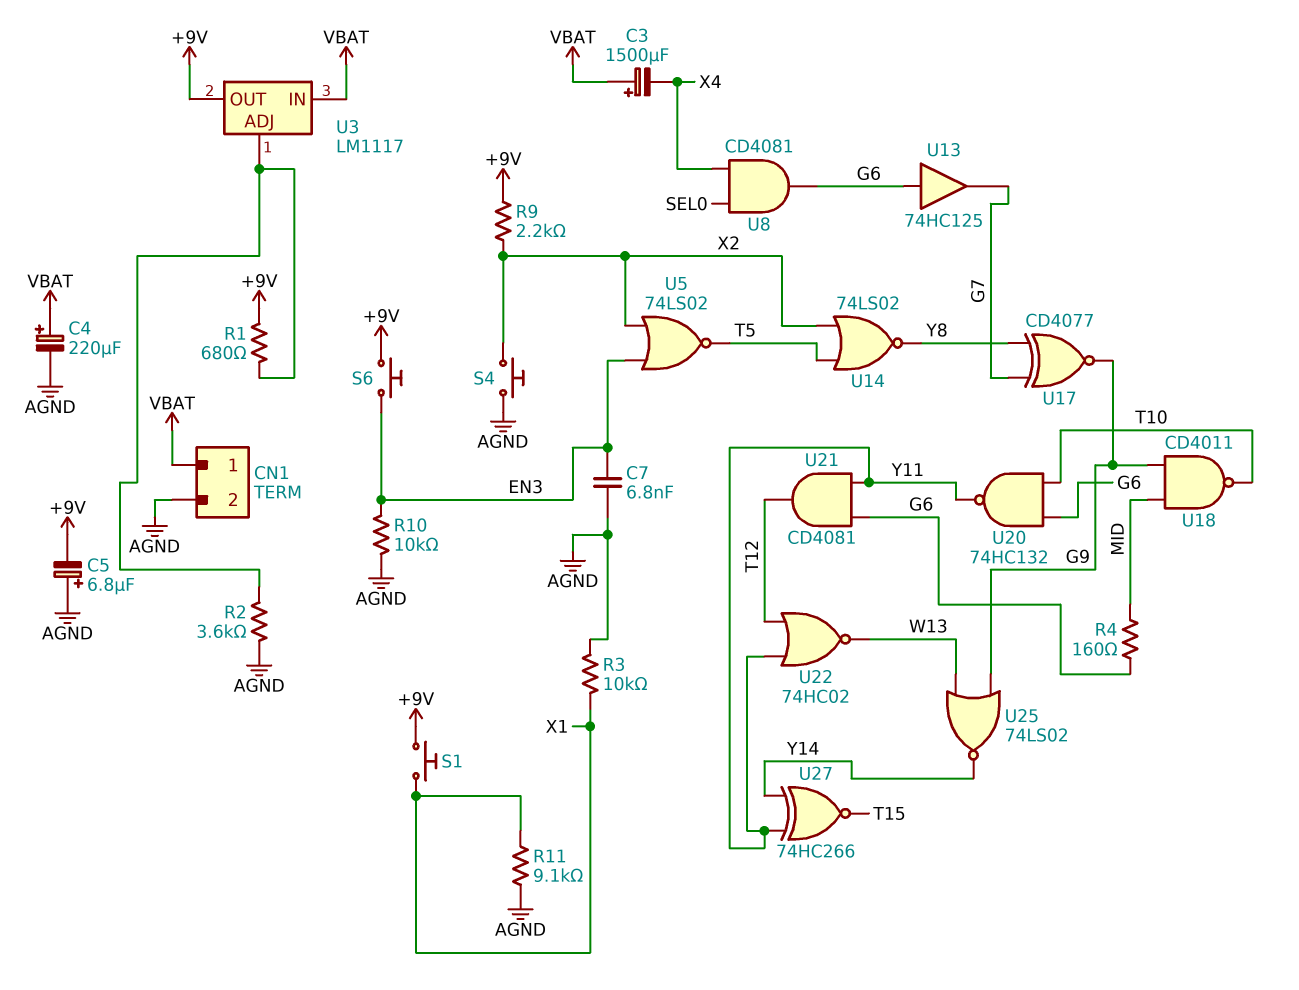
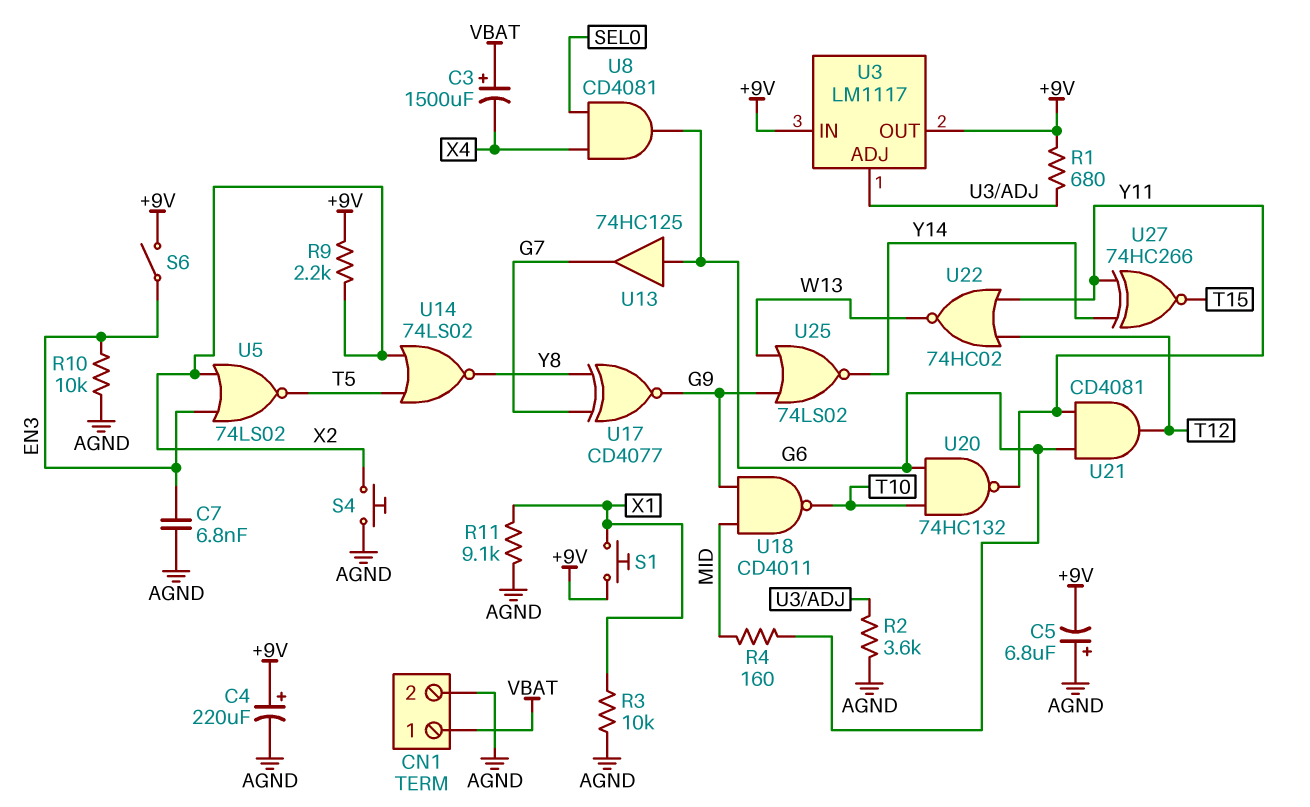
C4: 220uF (plus VBAT, minus AGND) -> 220uF (plus +9V, minus AGND)
S6: button (+9V, EN3) -> switch (+9V, EN3)
U3 pin IN: VBAT -> +9V

